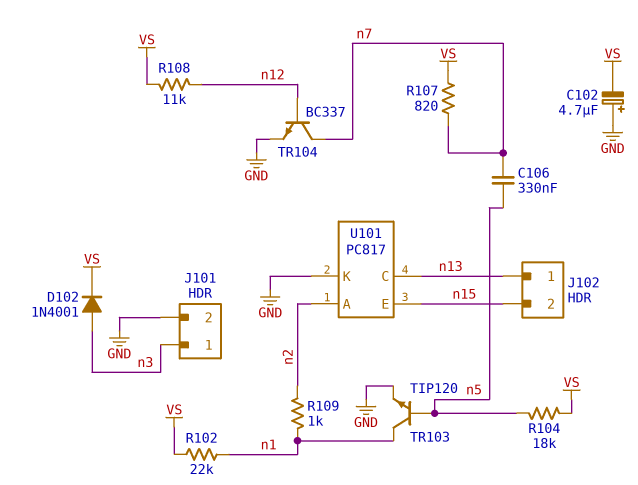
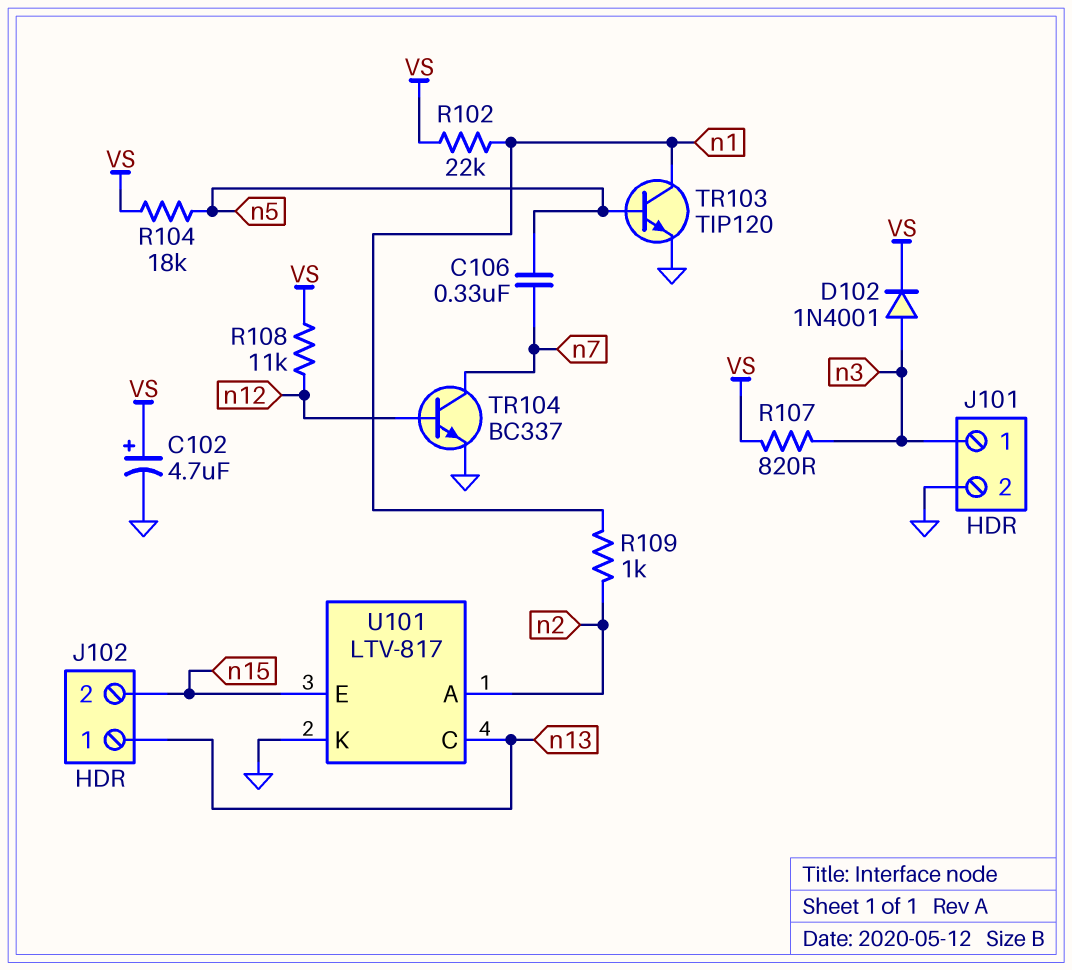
C102: 4.7uF (plus GND, minus VS) -> 4.7uF (plus VS, minus GND)
R107: 820 (VS, n7) -> 820 (VS, n3)
U101: PC817 -> LTV-817

